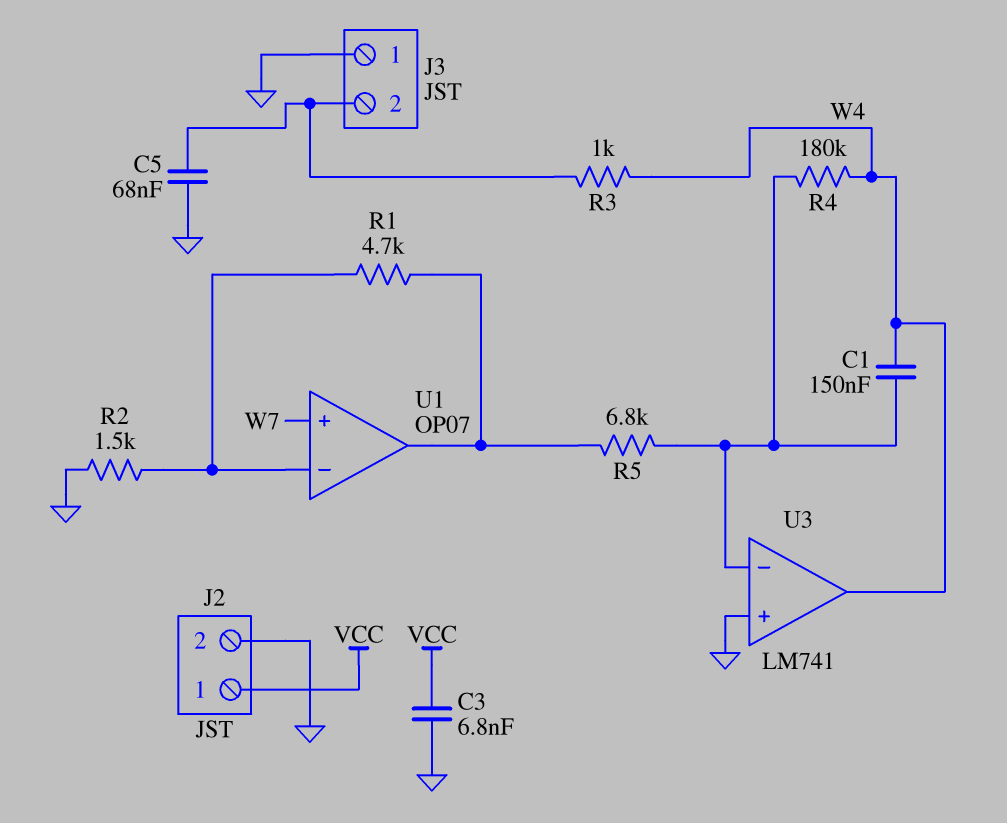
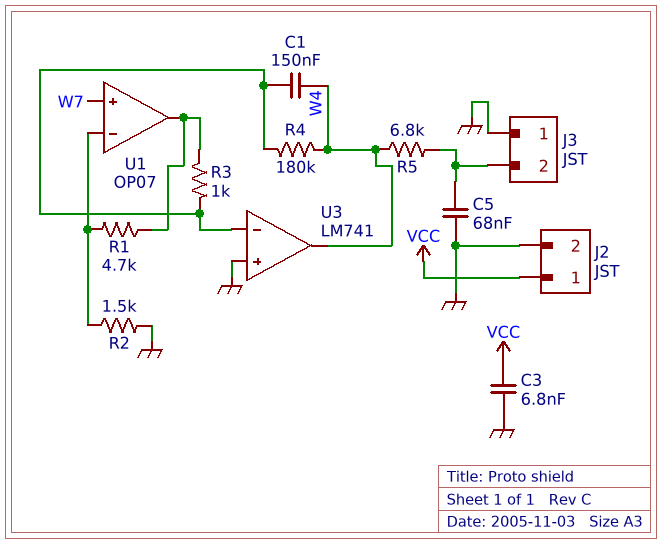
R3: 1k (J3/2, W4) -> 1k (U1/out, U3/in-)
R5: 6.8k (U1/out, U3/in-) -> 6.8k (J3/2, W4)

